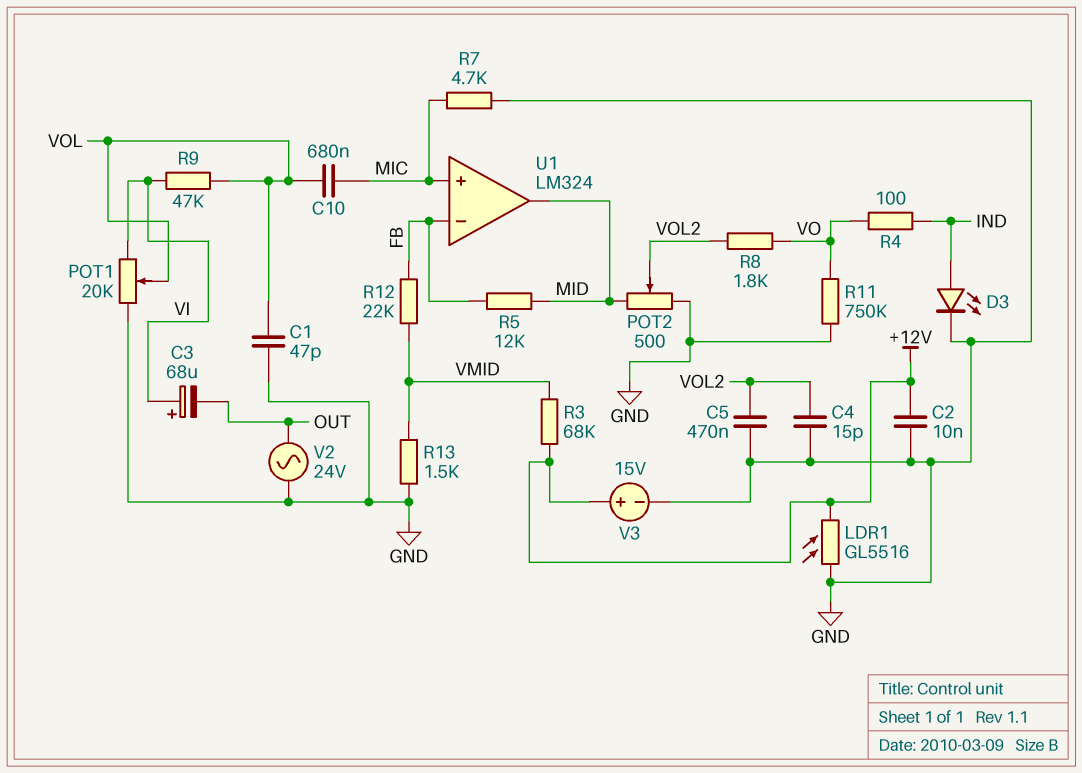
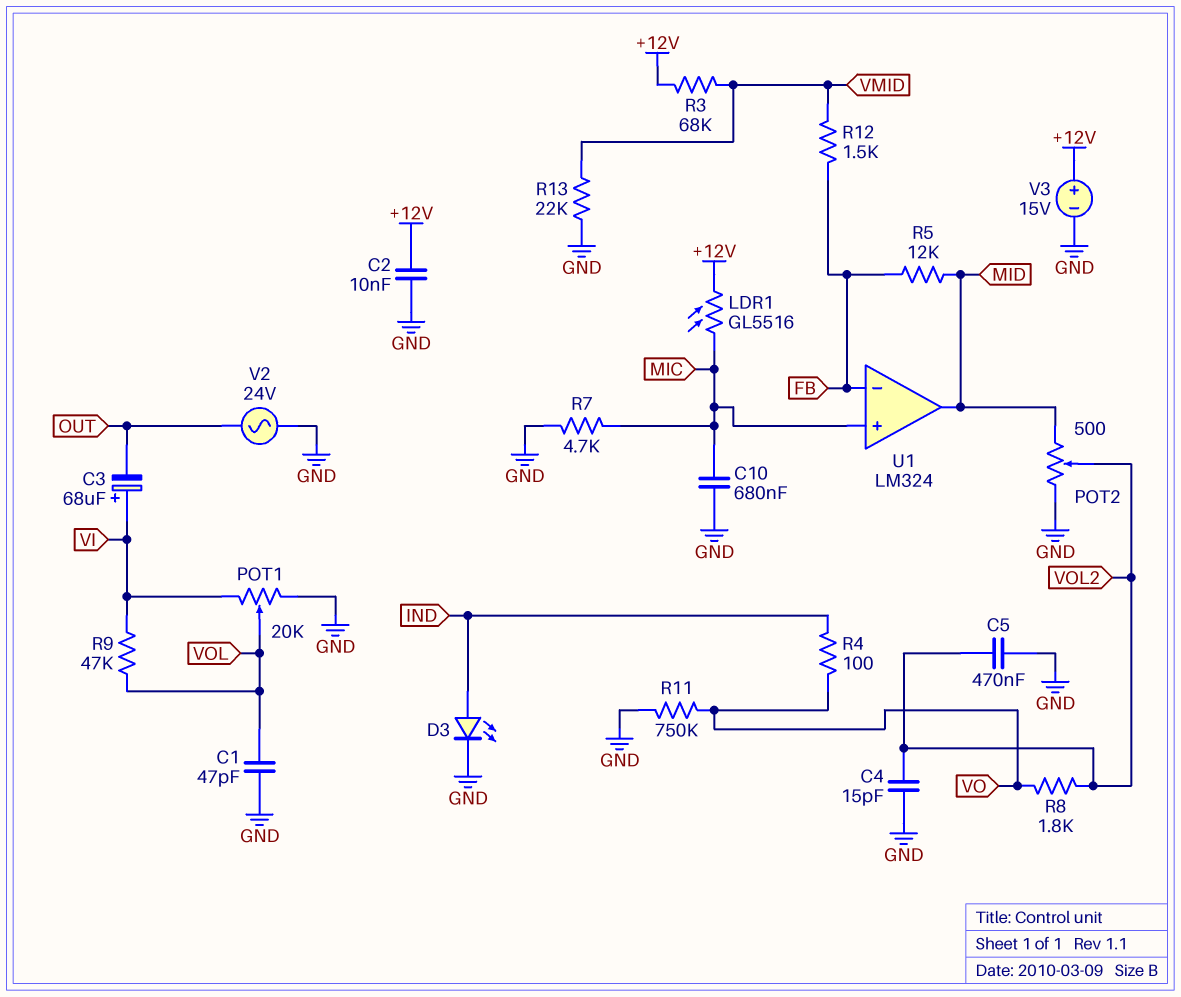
C10: 680nF (MIC, VOL) -> 680nF (GND, MIC)
LDR1: GL5516 (+12V, GND) -> GL5516 (+12V, MIC)
R12: 22k (FB, VMID) -> 1.5k (FB, VMID)
R13: 1.5k (GND, VMID) -> 22k (GND, VMID)

